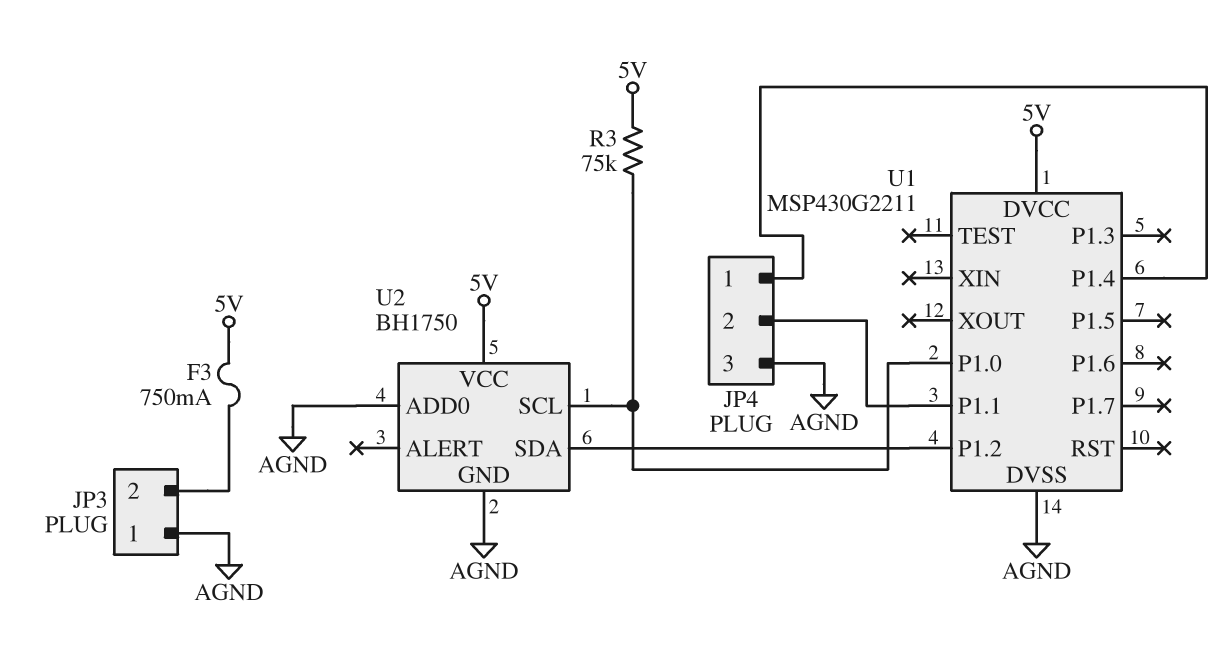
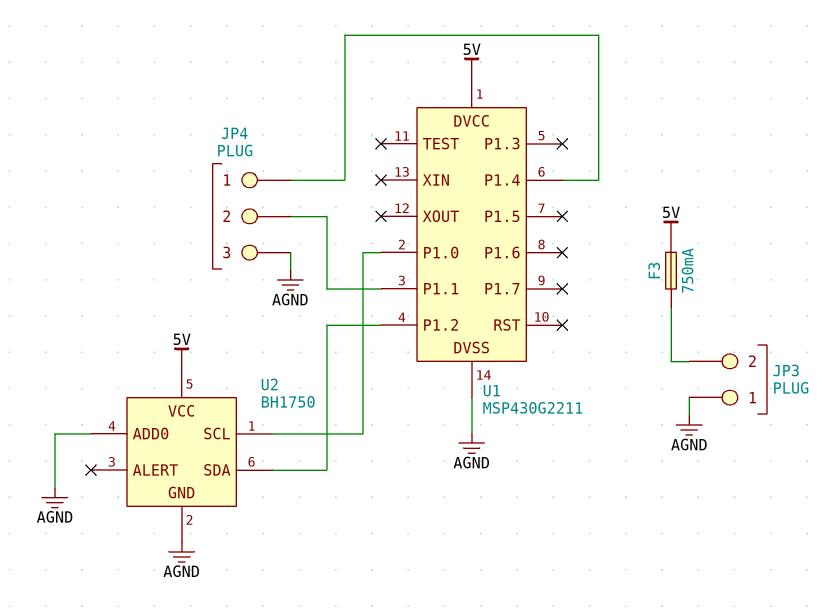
R3: 75k (5V, U1/P1.0) -> none

